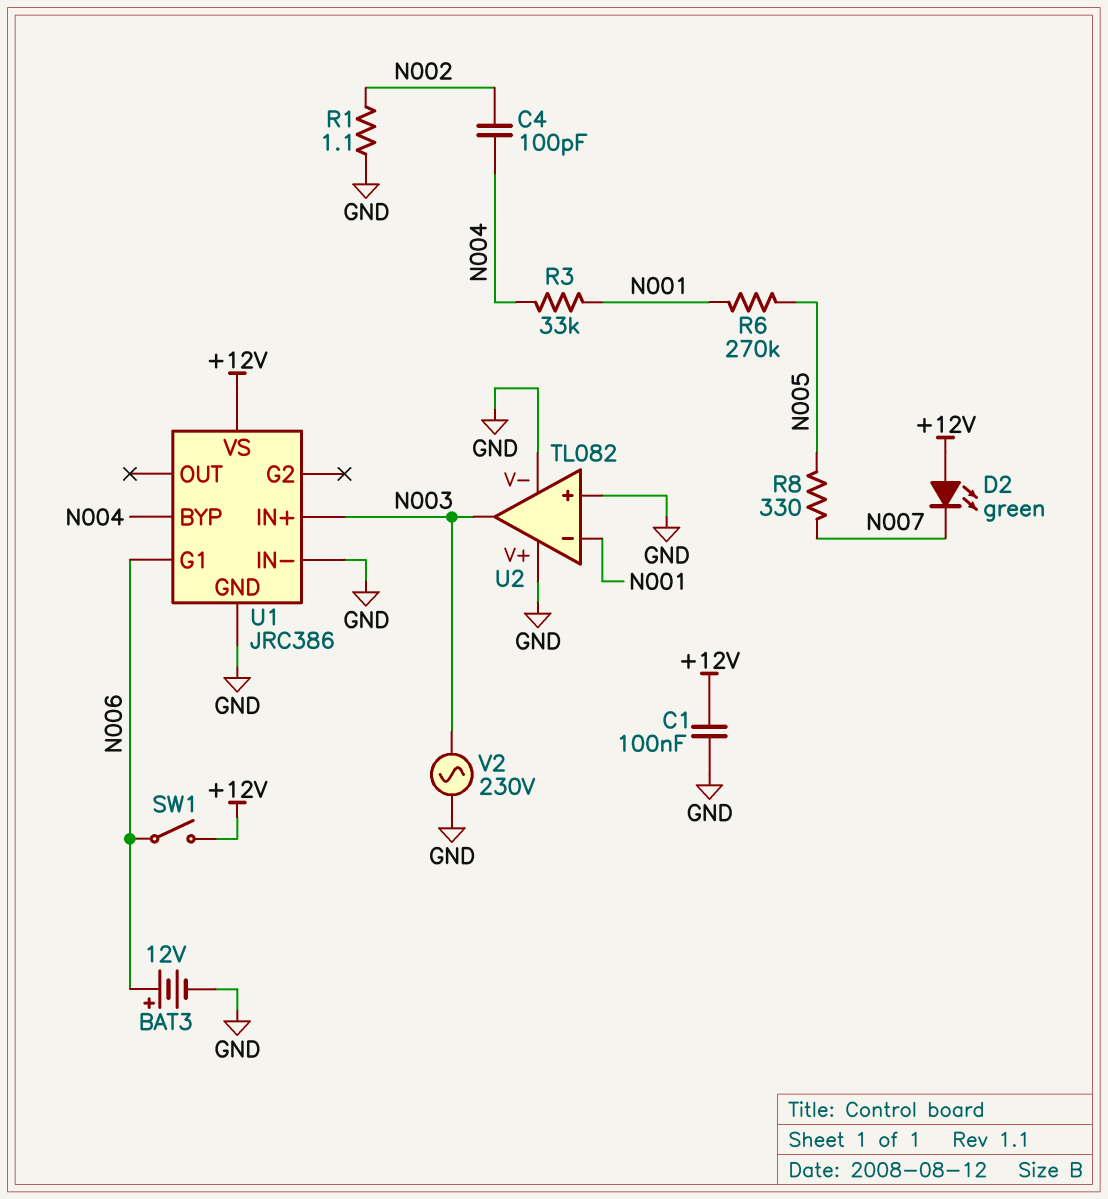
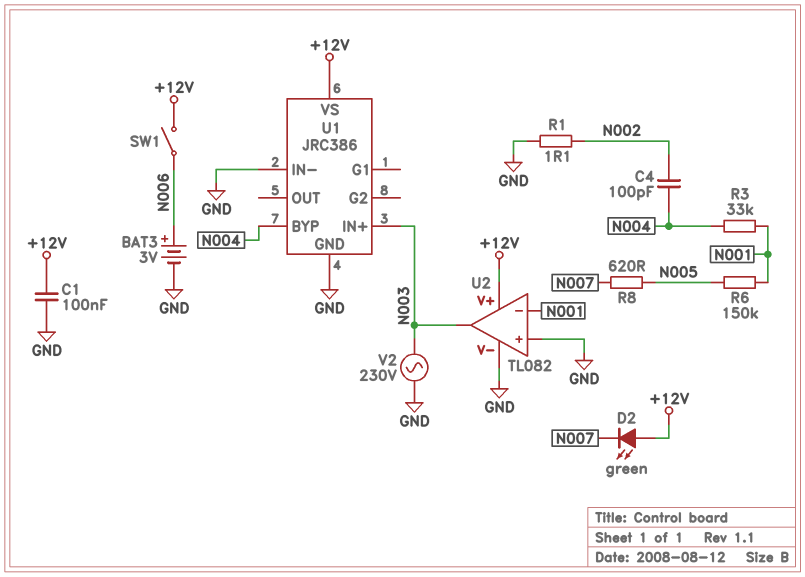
BAT3: 12V (plus N006, minus GND) -> 3V (plus N006, minus GND)
R6: 270k (N001, N005) -> 150k (N001, N005)
R8: 330 (N005, N007) -> 620 (N005, N007)
U1 pin G1: N006 -> none
U2 pin V+: GND -> +12V

